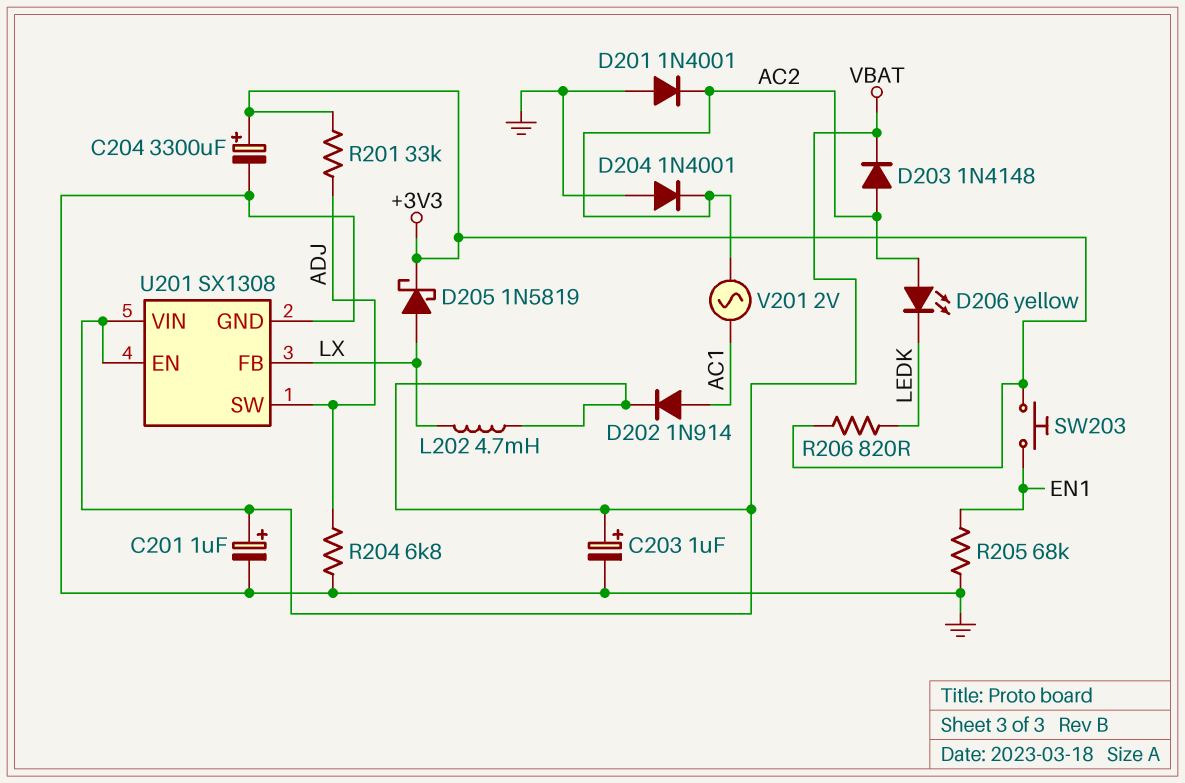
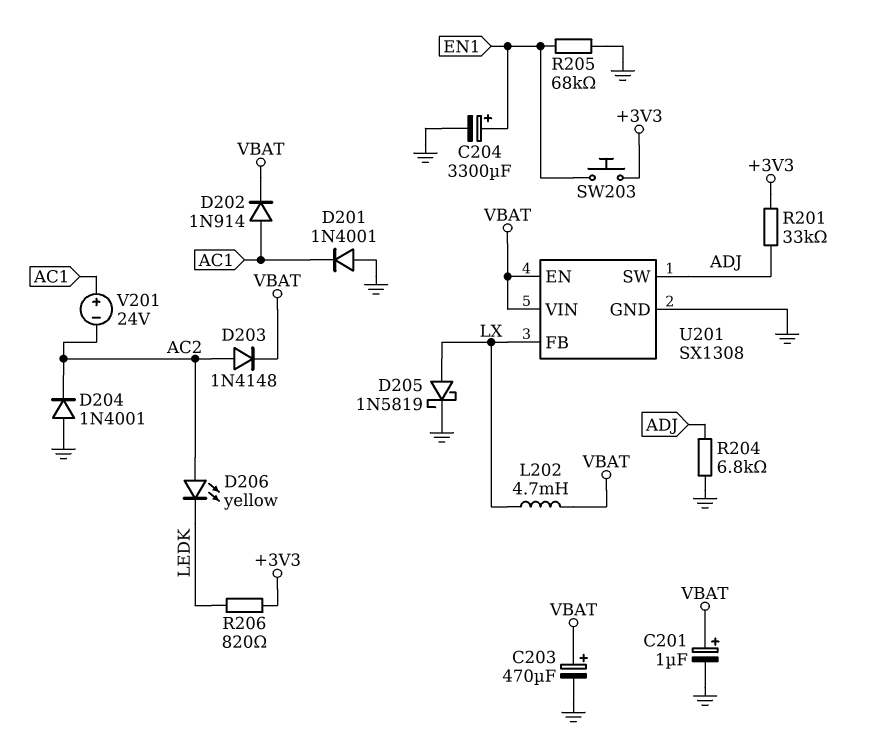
C203: 1uF (plus VBAT, minus GND) -> 470uF (plus VBAT, minus GND)
C204: 3300uF (plus +3V3, minus GND) -> 3300uF (plus EN1, minus GND)
D201: diode 1N4001 (A GND, K AC2) -> diode 1N4001 (A GND, K AC1)
D205: schottky 1N5819 (A LX, K +3V3) -> schottky 1N5819 (A LX, K GND)
V201: AC 2V (AC1, AC2) -> 24V (plus AC1, minus AC2)

